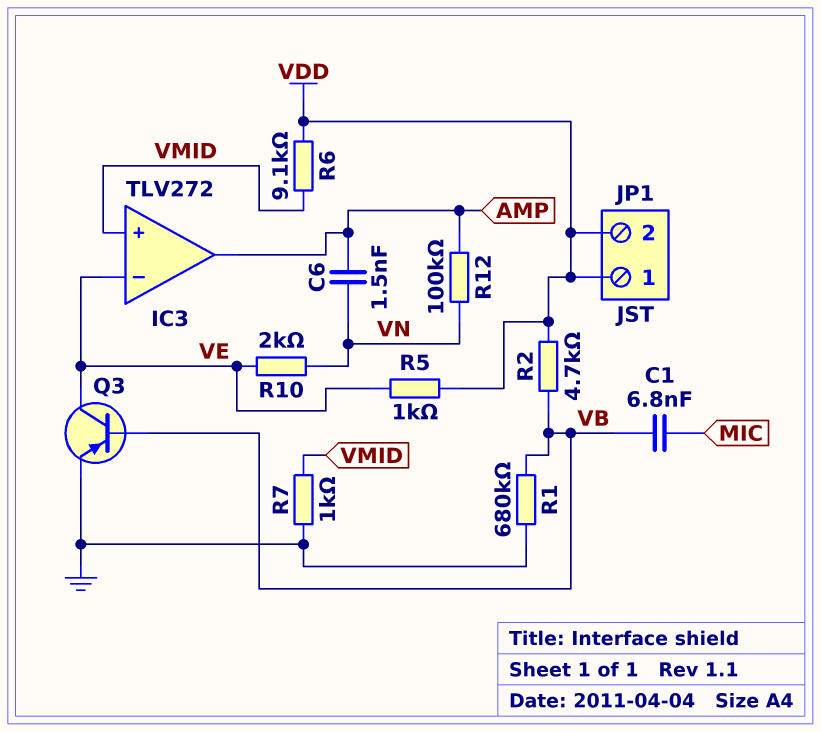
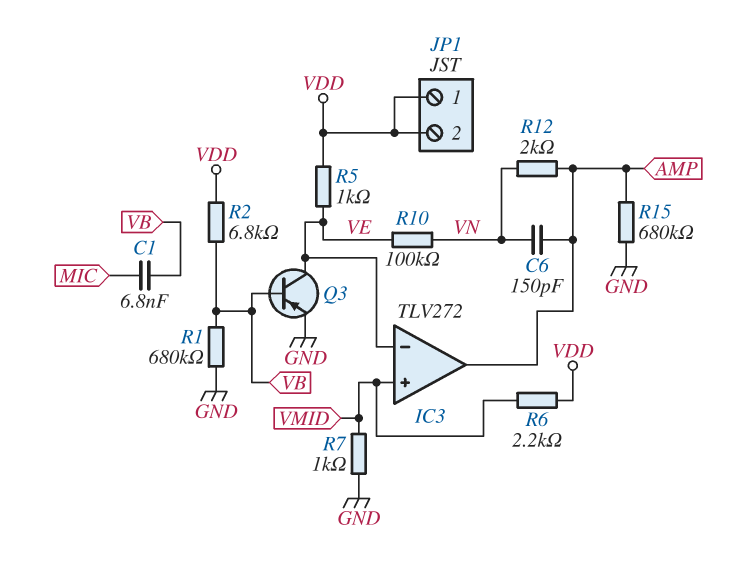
C6: 1.5nF (AMP, VN) -> 150pF (AMP, VN)
R2: 4.7k (VB, VDD) -> 6.8k (VB, VDD)
R6: 9.1k (VDD, VMID) -> 2.2k (VDD, VMID)
R10: 2k (VE, VN) -> 100k (VE, VN)
R12: 100k (AMP, VN) -> 2k (AMP, VN)
R15: none -> 680k (AMP, GND)

